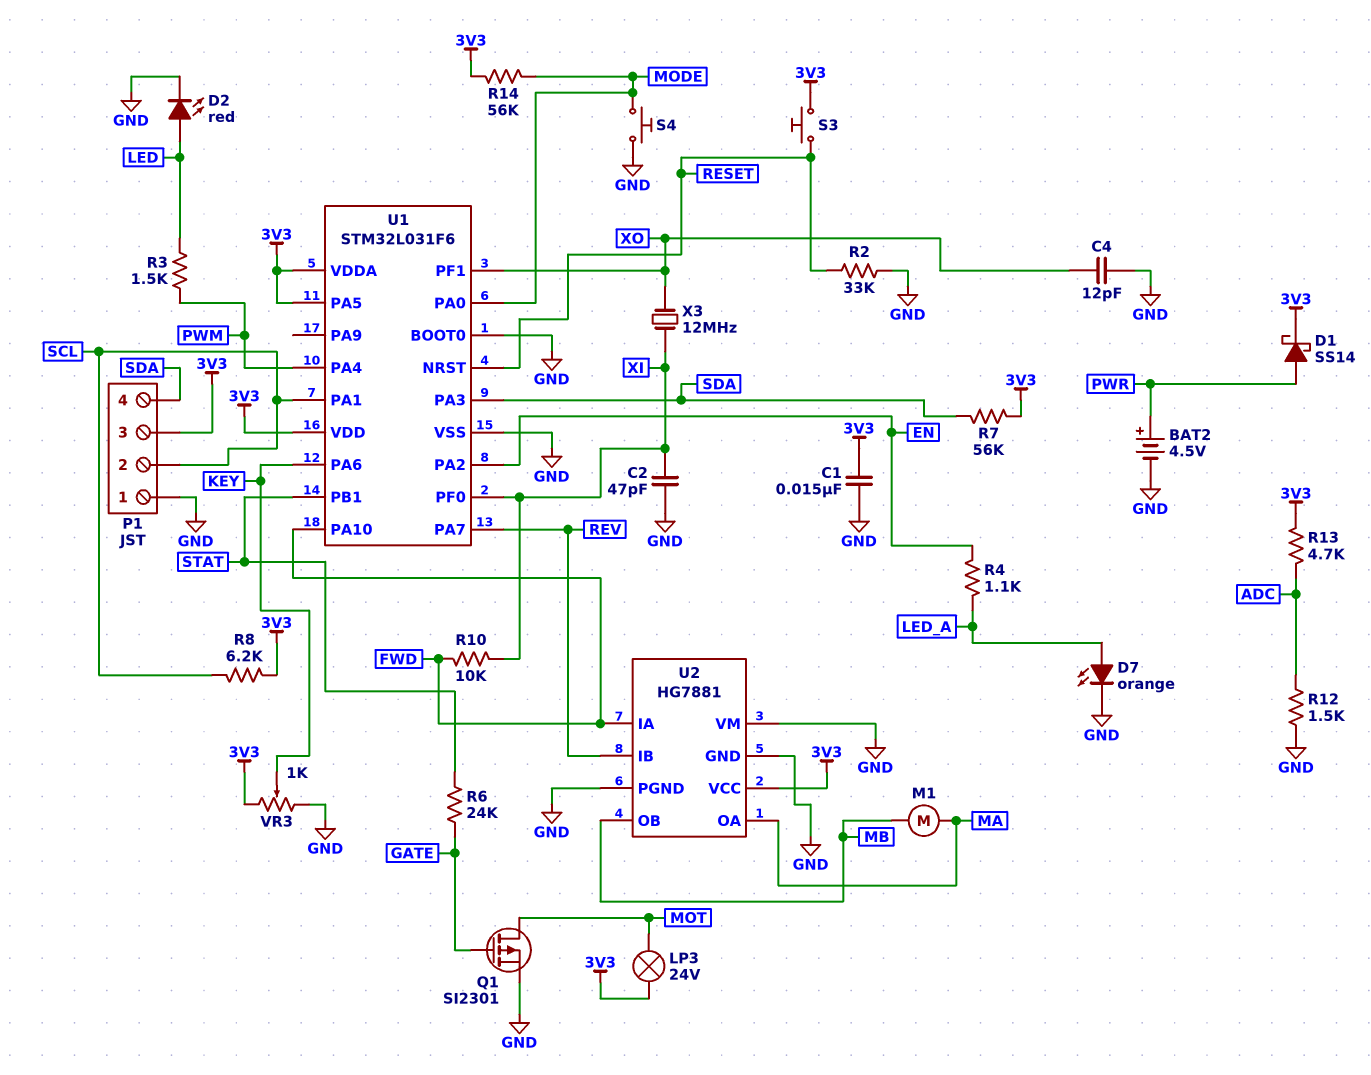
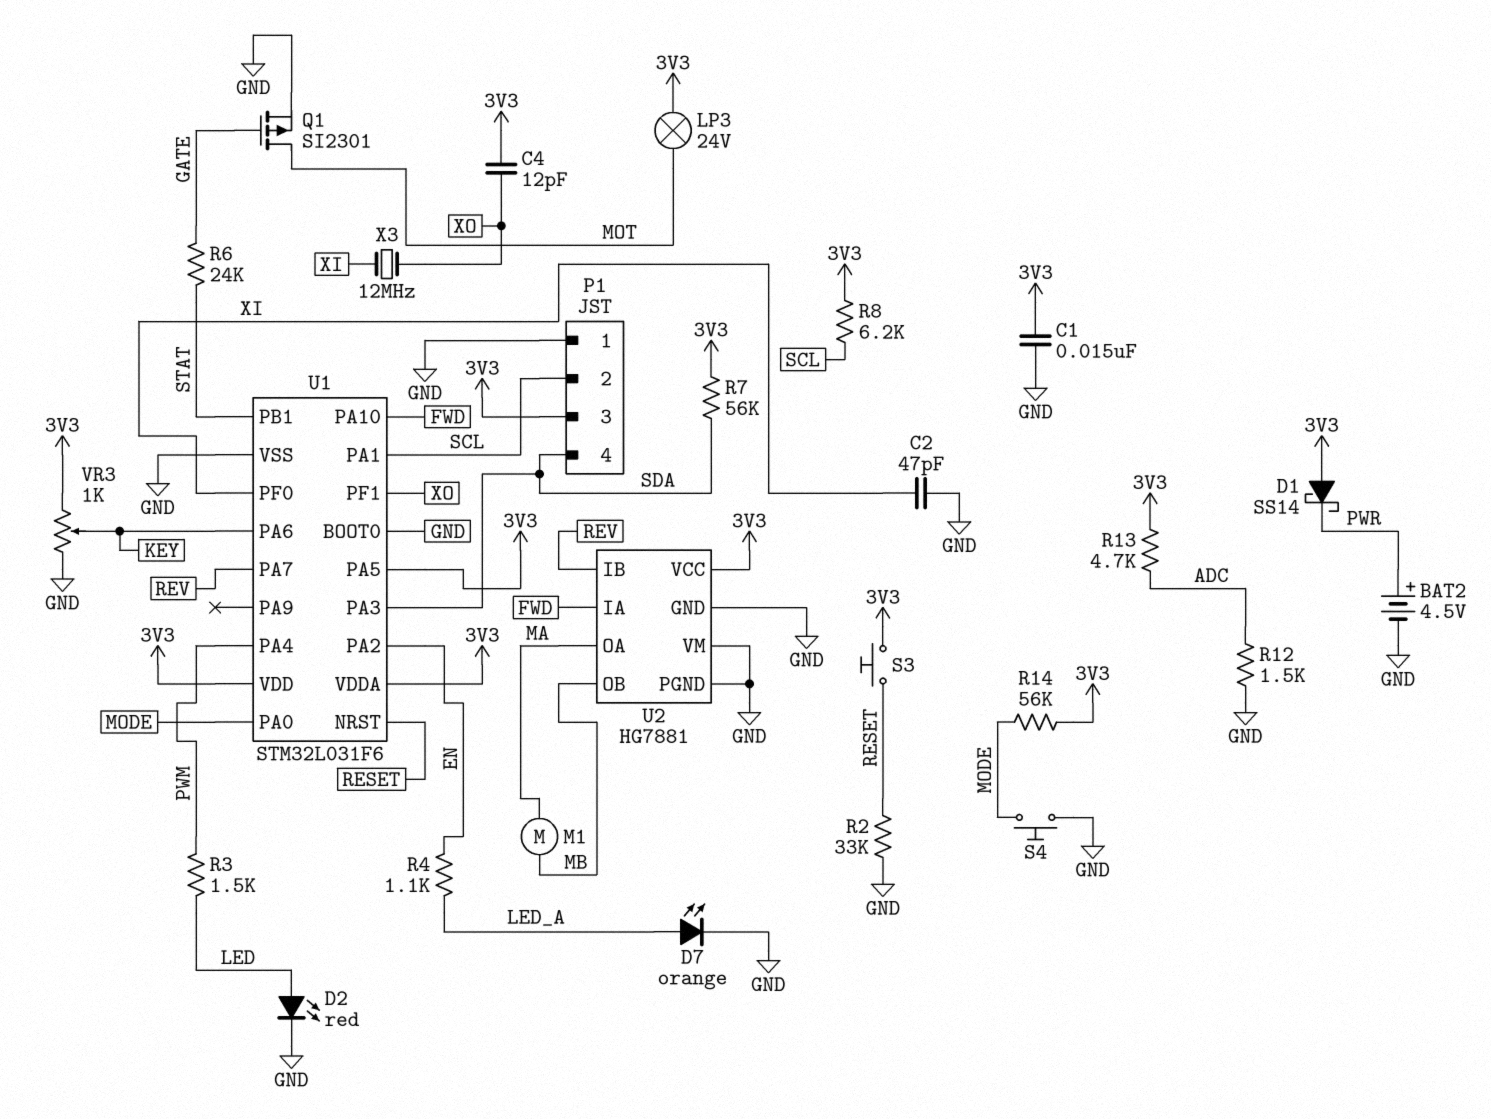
C4: 12pF (GND, XO) -> 12pF (3V3, XO)
D1: schottky SS14 (A PWR, K 3V3) -> schottky SS14 (A 3V3, K PWR)
R10: 10k (FWD, XI) -> none

